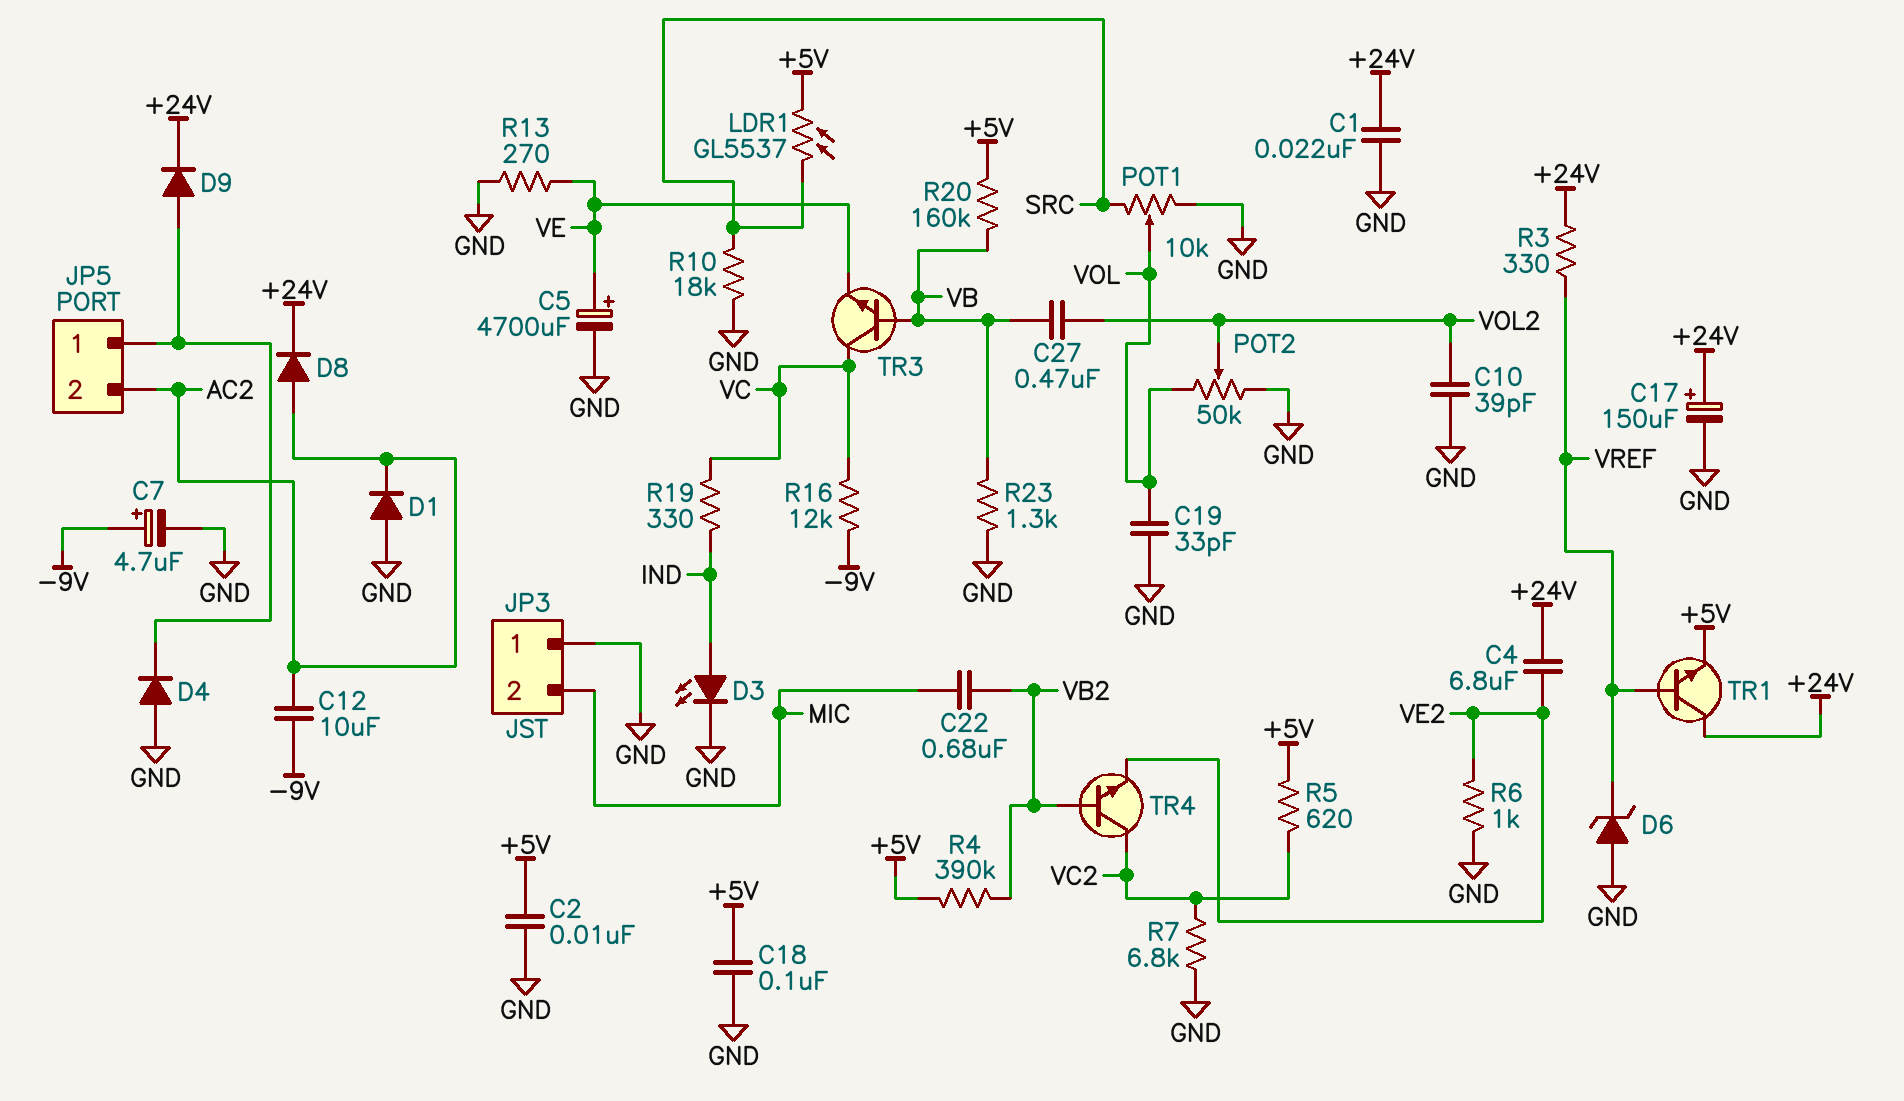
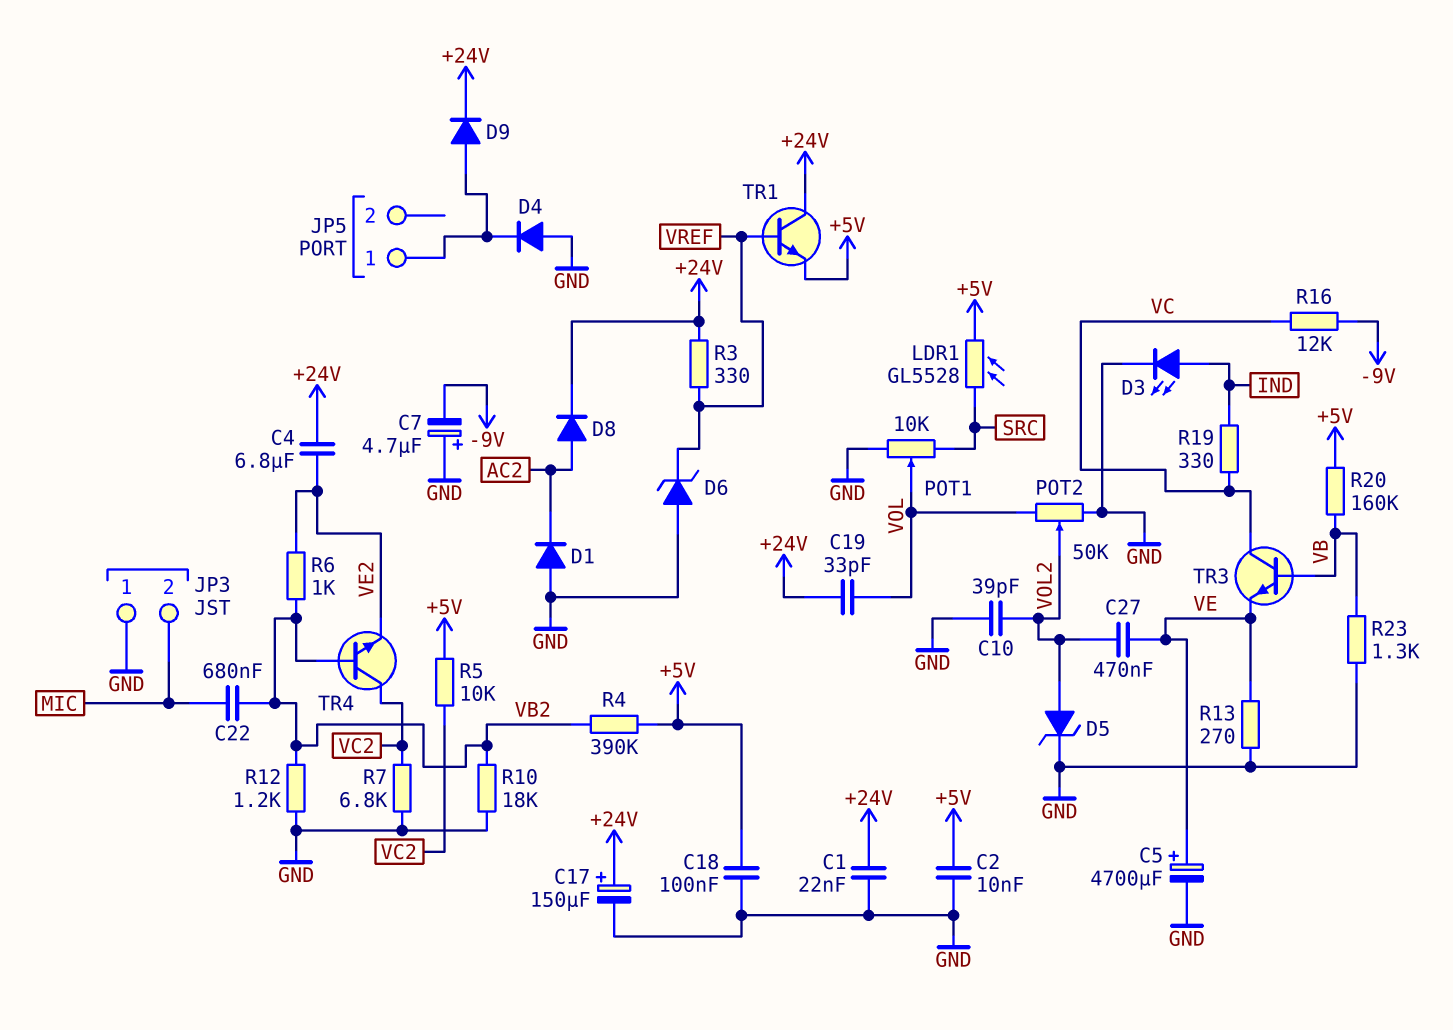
C7: 4.7uF (plus -9V, minus GND) -> 4.7uF (plus GND, minus -9V)
C12: 10uF (-9V, AC2) -> none
C19: 33pF (GND, VOL) -> 33pF (+24V, VOL)
C27: 470nF (VB, VOL2) -> 470nF (VE, VOL2)
D5: none -> zener (A VOL2, K GND)
JP5 pin 2: AC2 -> none
LDR1: GL5537 (+5V, SRC) -> GL5528 (+5V, SRC)
R5: 620 (+5V, VC2) -> 10k (+5V, VC2)
R6: 1k (GND, VE2) -> 1k (VB2, VE2)
R10: 18k (GND, SRC) -> 18k (GND, VB2)
R12: none -> 1.2k (GND, VB2)

